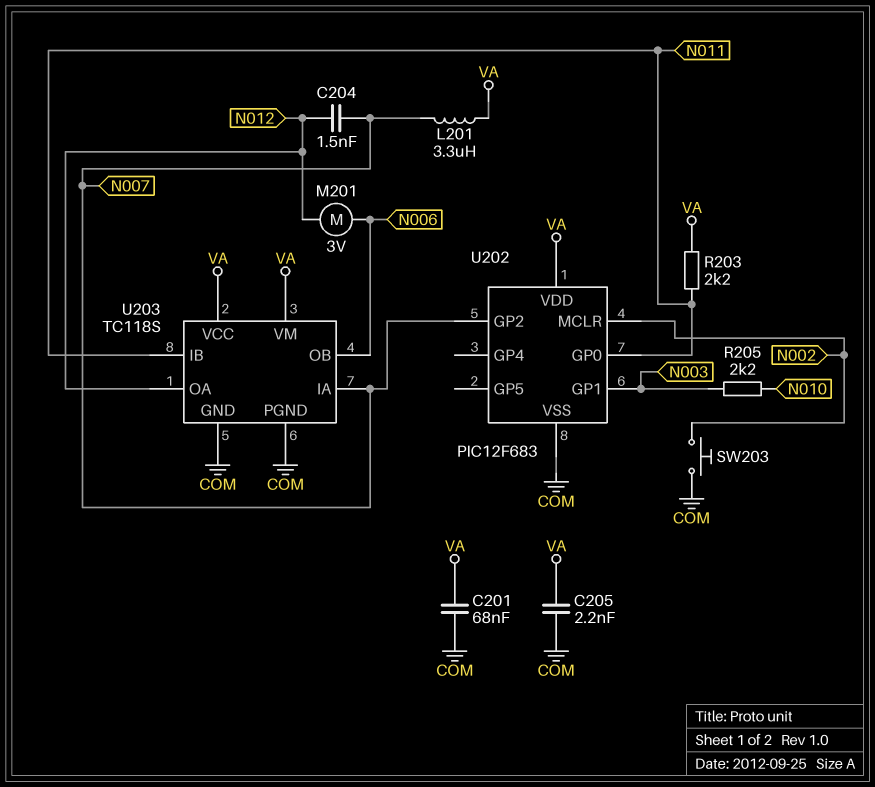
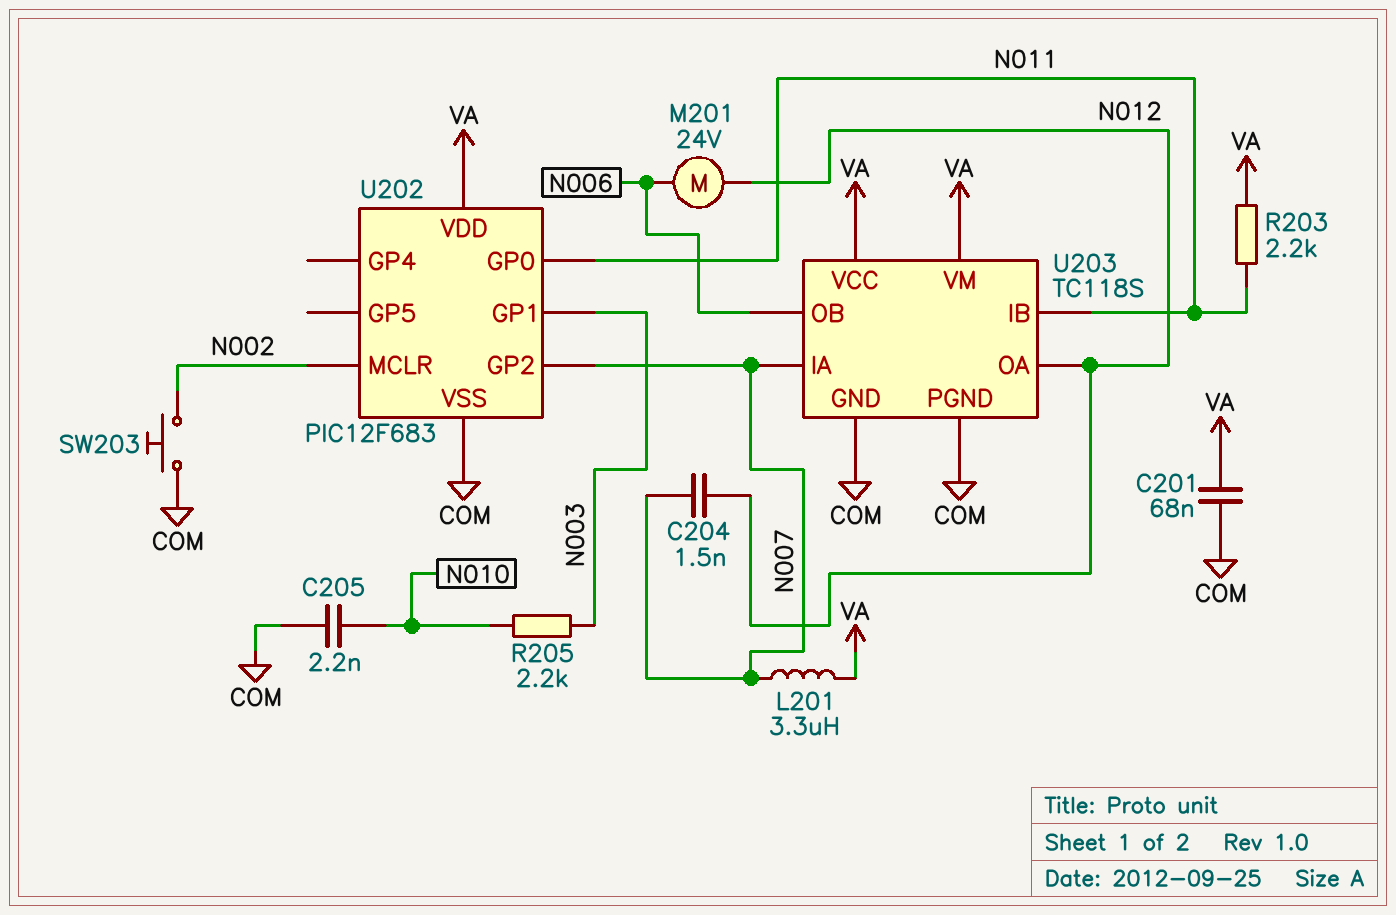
C205: 2.2nF (COM, VA) -> 2.2nF (COM, N010)
M201: motor 3V (N006, N012) -> motor 24V (N006, N012)

